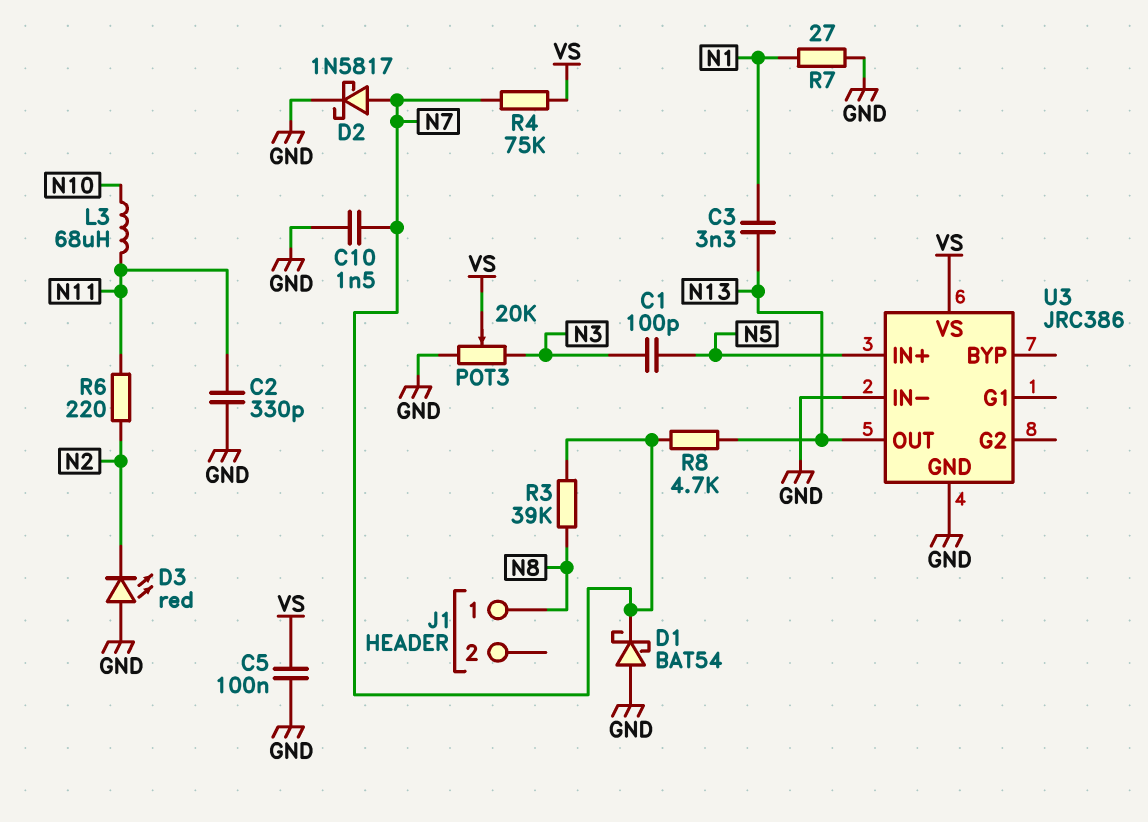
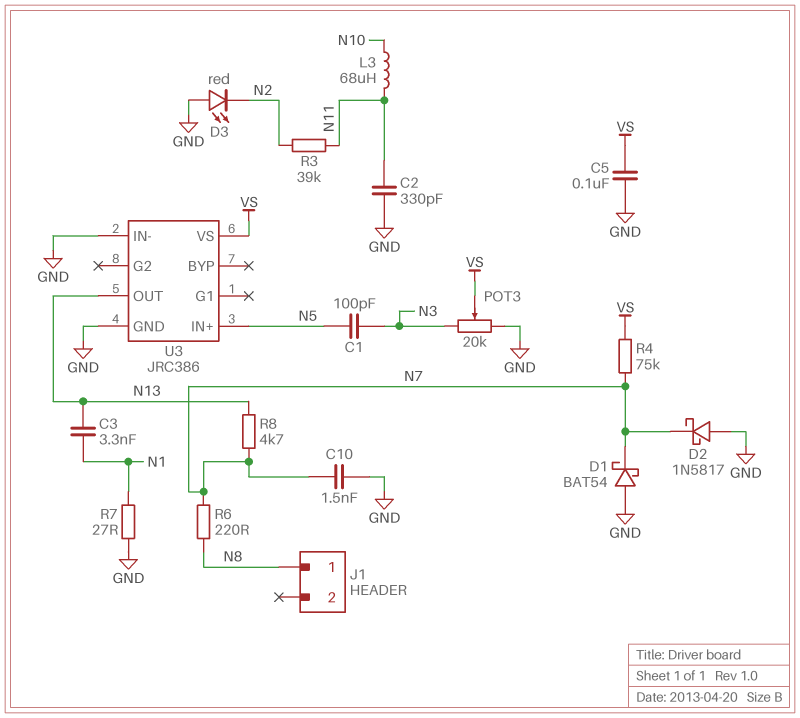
D2: schottky 1N5817 (A N7, K GND) -> schottky 1N5817 (A GND, K N7)
R3: 39k (N7, N8) -> 39k (N2, N11)
R6: 220 (N2, N11) -> 220 (N7, N8)

